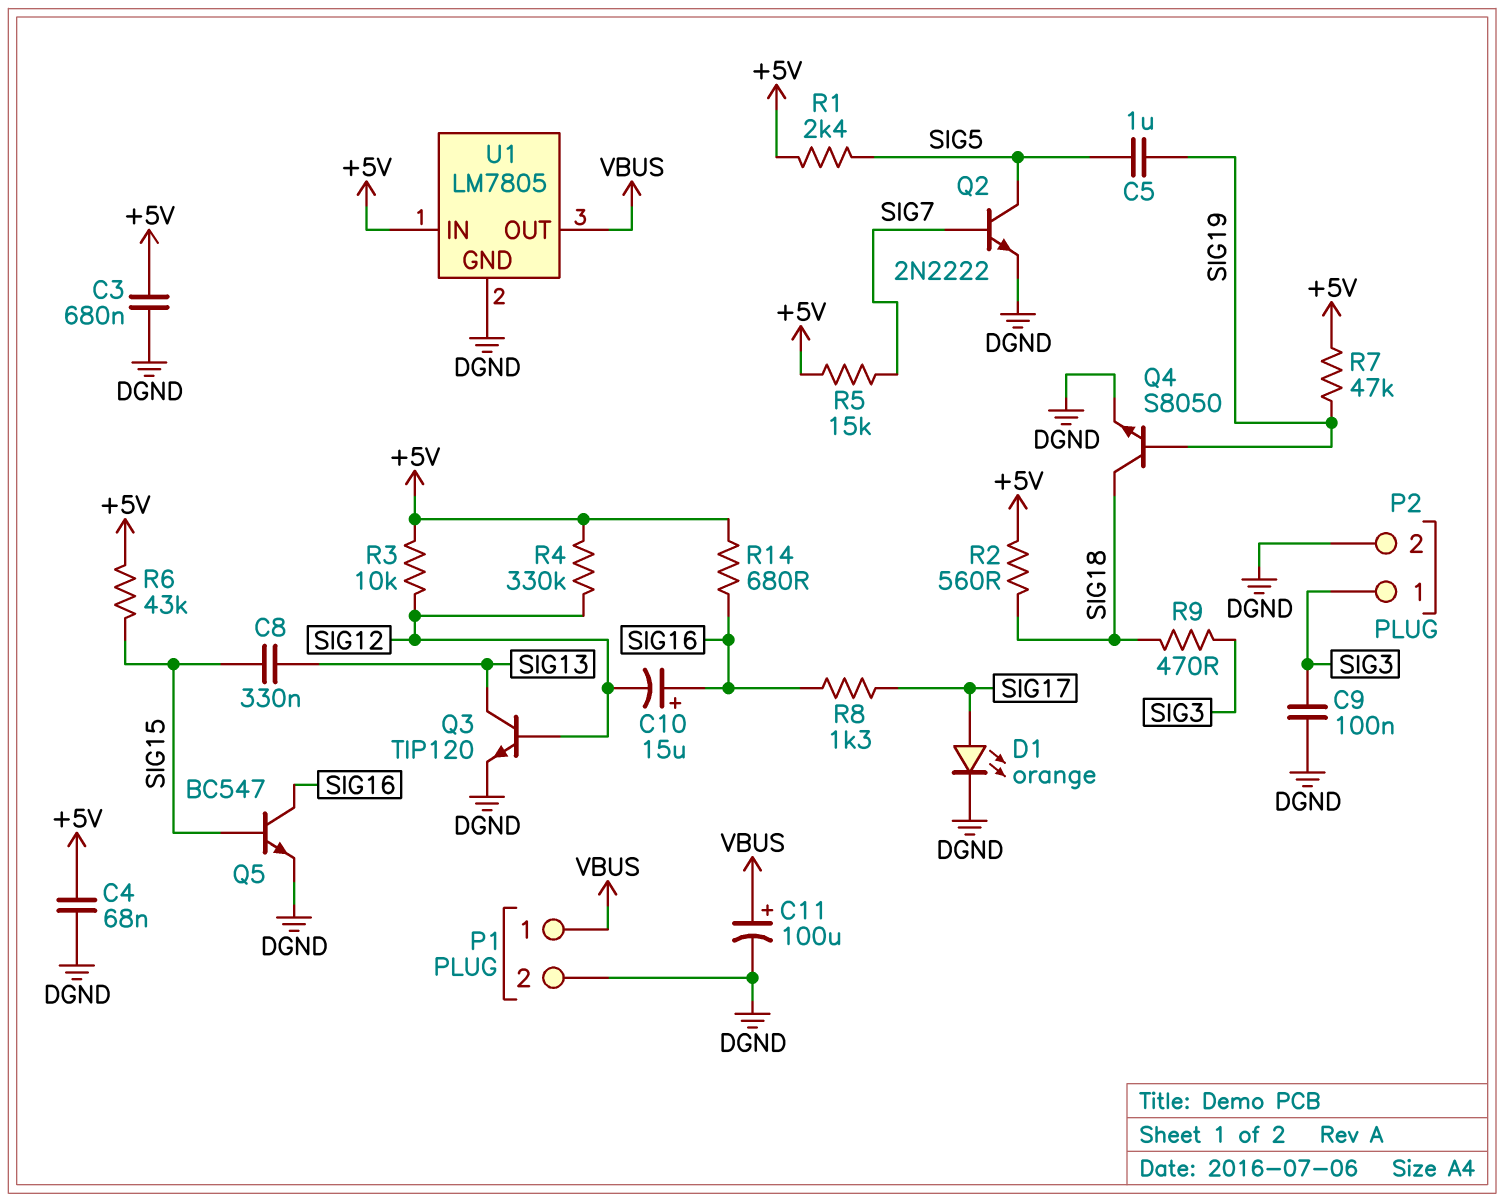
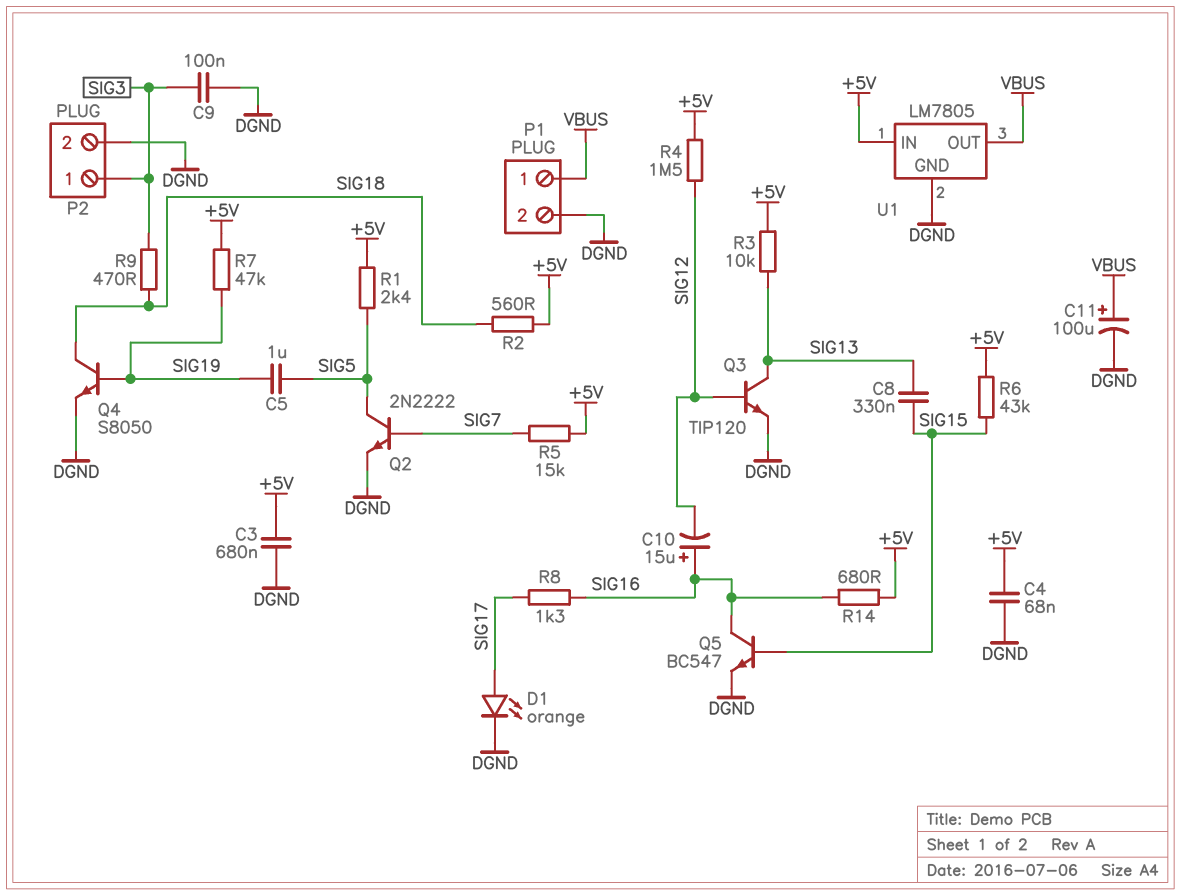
R3: 10k (+5V, SIG12) -> 10k (+5V, SIG13)
R4: 330k (+5V, SIG12) -> 1.5M (+5V, SIG12)

